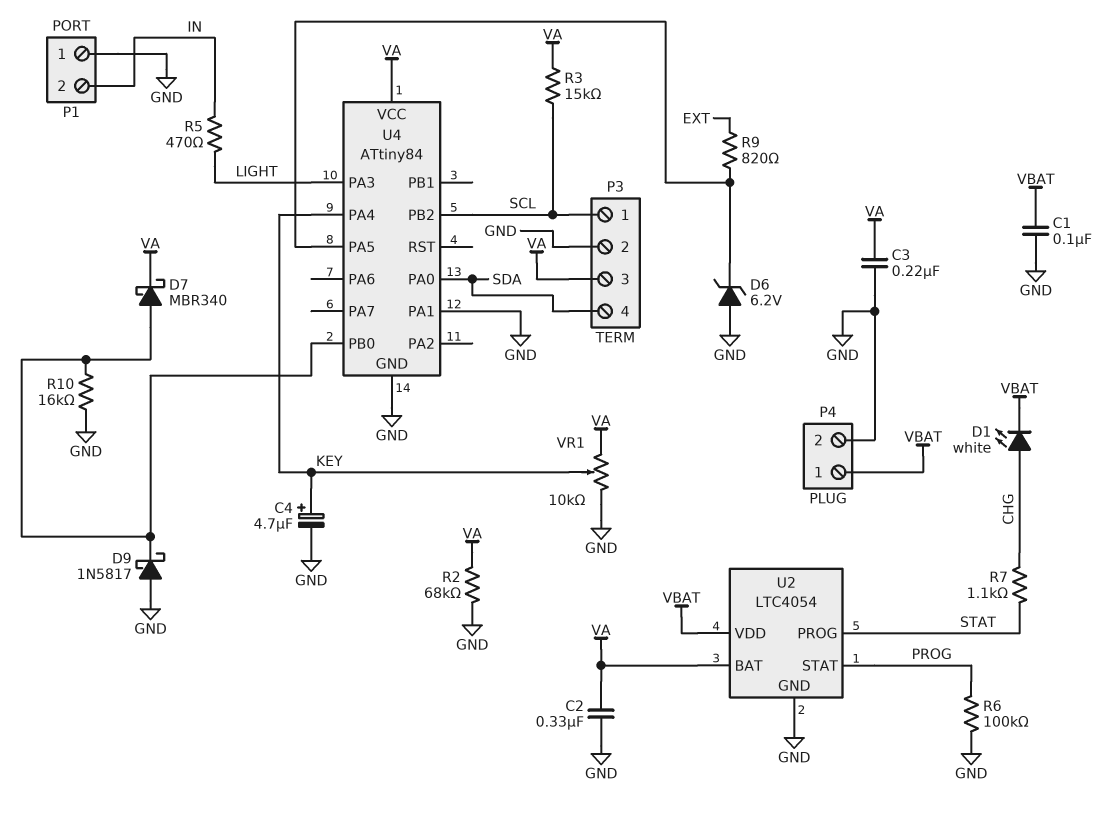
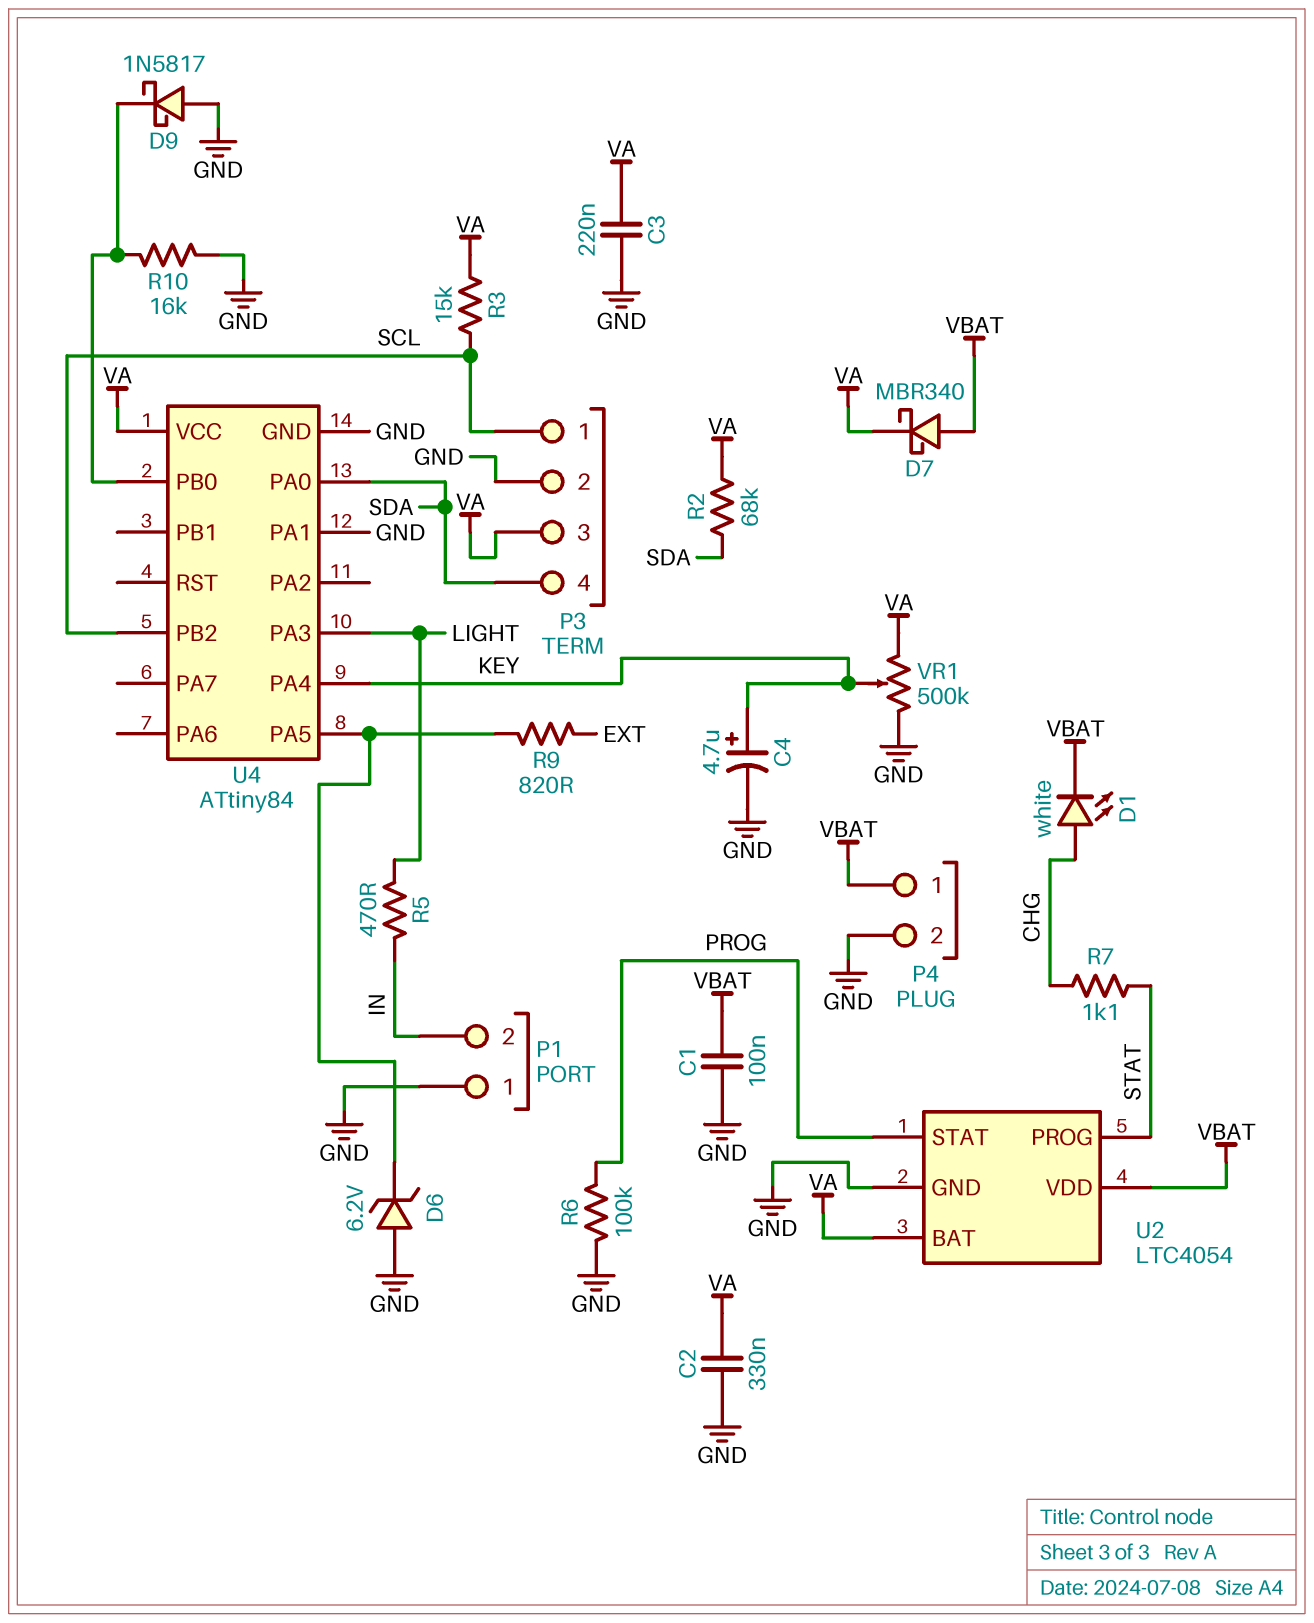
D7: schottky MBR340 (A U4/PB0, K VA) -> schottky MBR340 (A VBAT, K VA)
R2: 68k (GND, VA) -> 68k (SDA, VA)
VR1: 10k (GND, VA, wiper KEY) -> 500k (GND, VA, wiper KEY)

